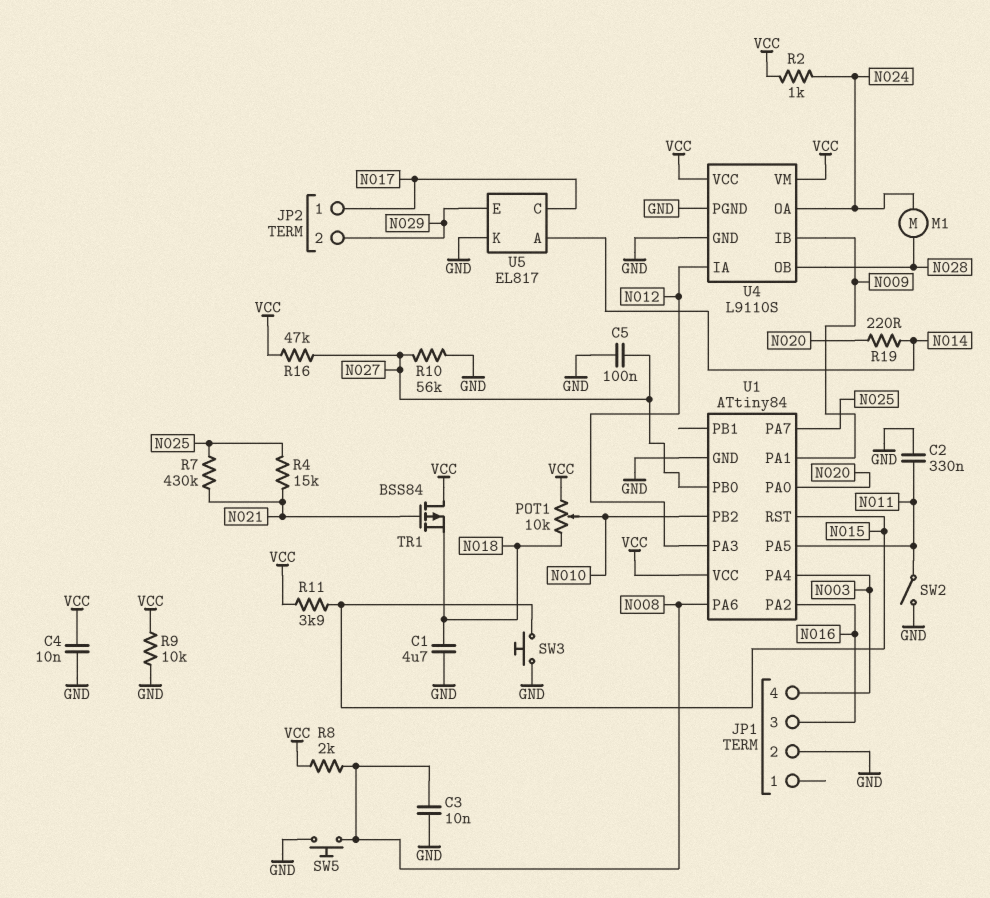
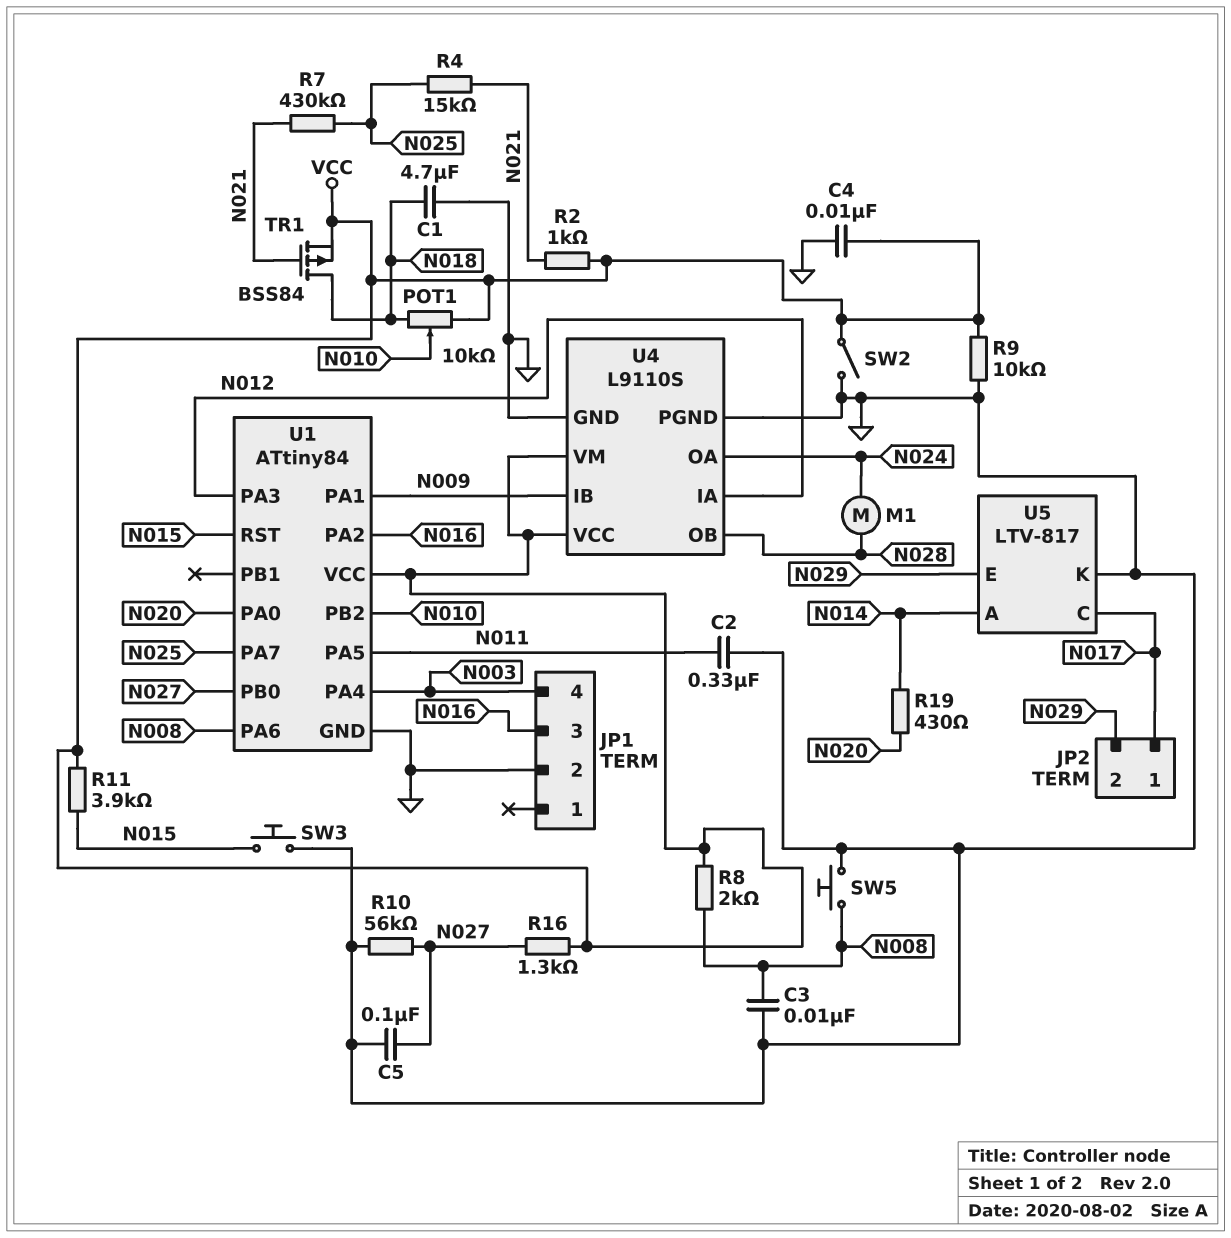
R2: 1k (N024, VCC) -> 1k (N021, VCC)
R16: 47k (N027, VCC) -> 1.3k (N027, VCC)
R19: 220 (N014, N020) -> 430 (N014, N020)
SW2: switch (GND, N011) -> switch (GND, VCC)
TR1: PMOS BSS84 (G N021, D VCC, S N018) -> PMOS BSS84 (G N021, D N018, S VCC)
U5: EL817 -> LTV-817

